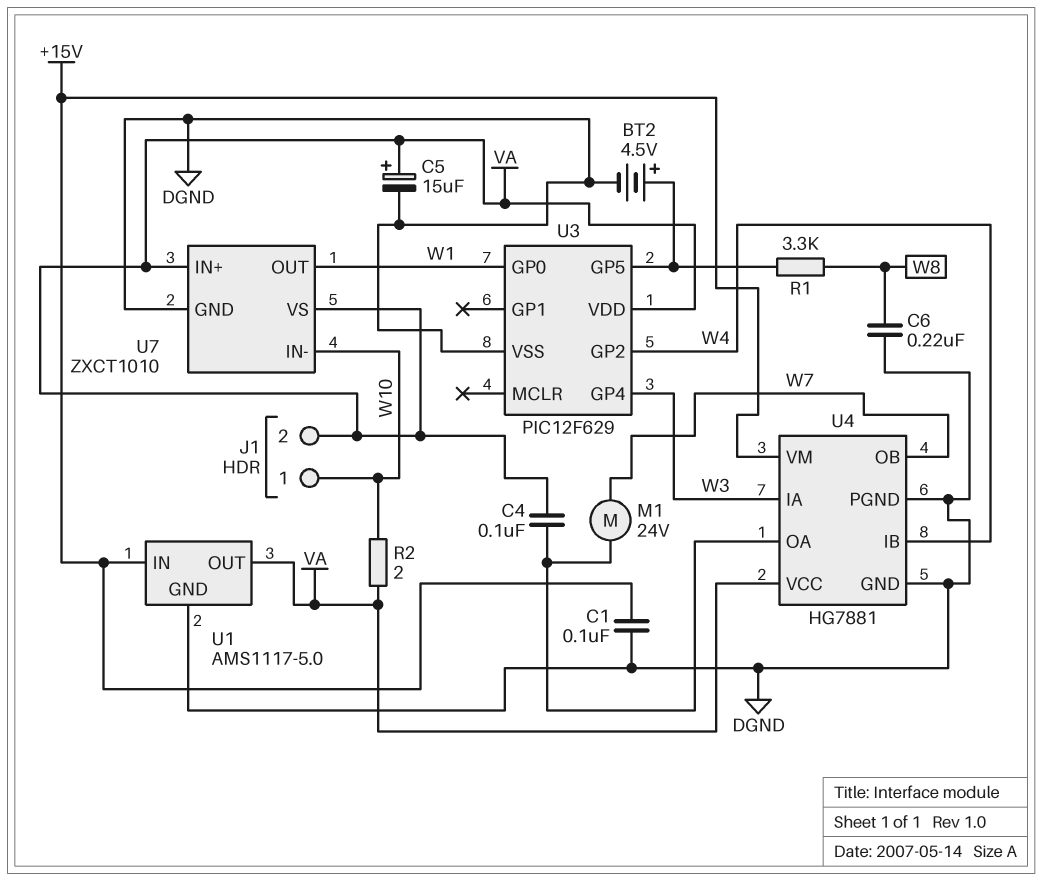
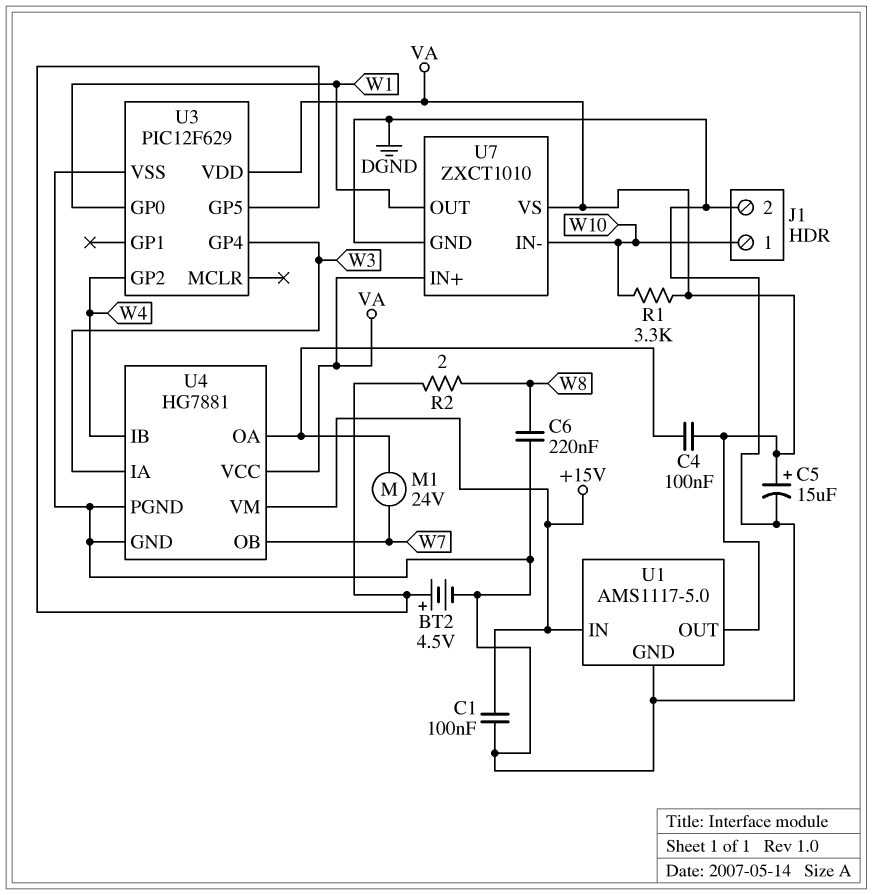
J1 pin 2: VA -> DGND
R1: 3.3k (U3/GP5, W8) -> 3.3k (VA, W10)
R2: 2 (VA, W10) -> 2 (U3/GP5, W8)

